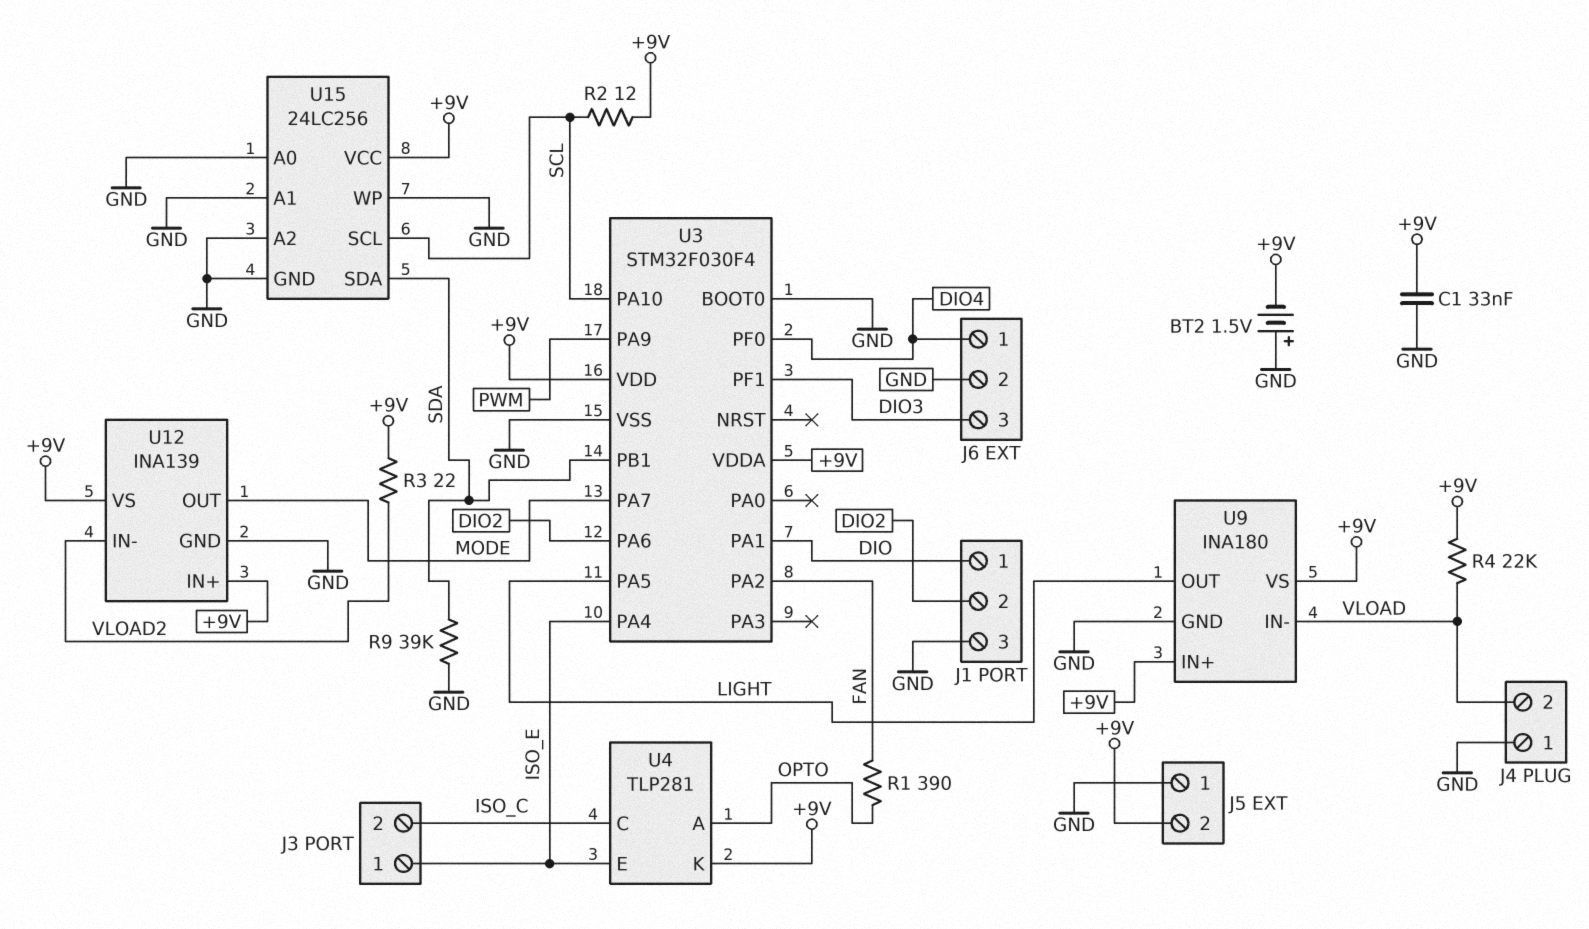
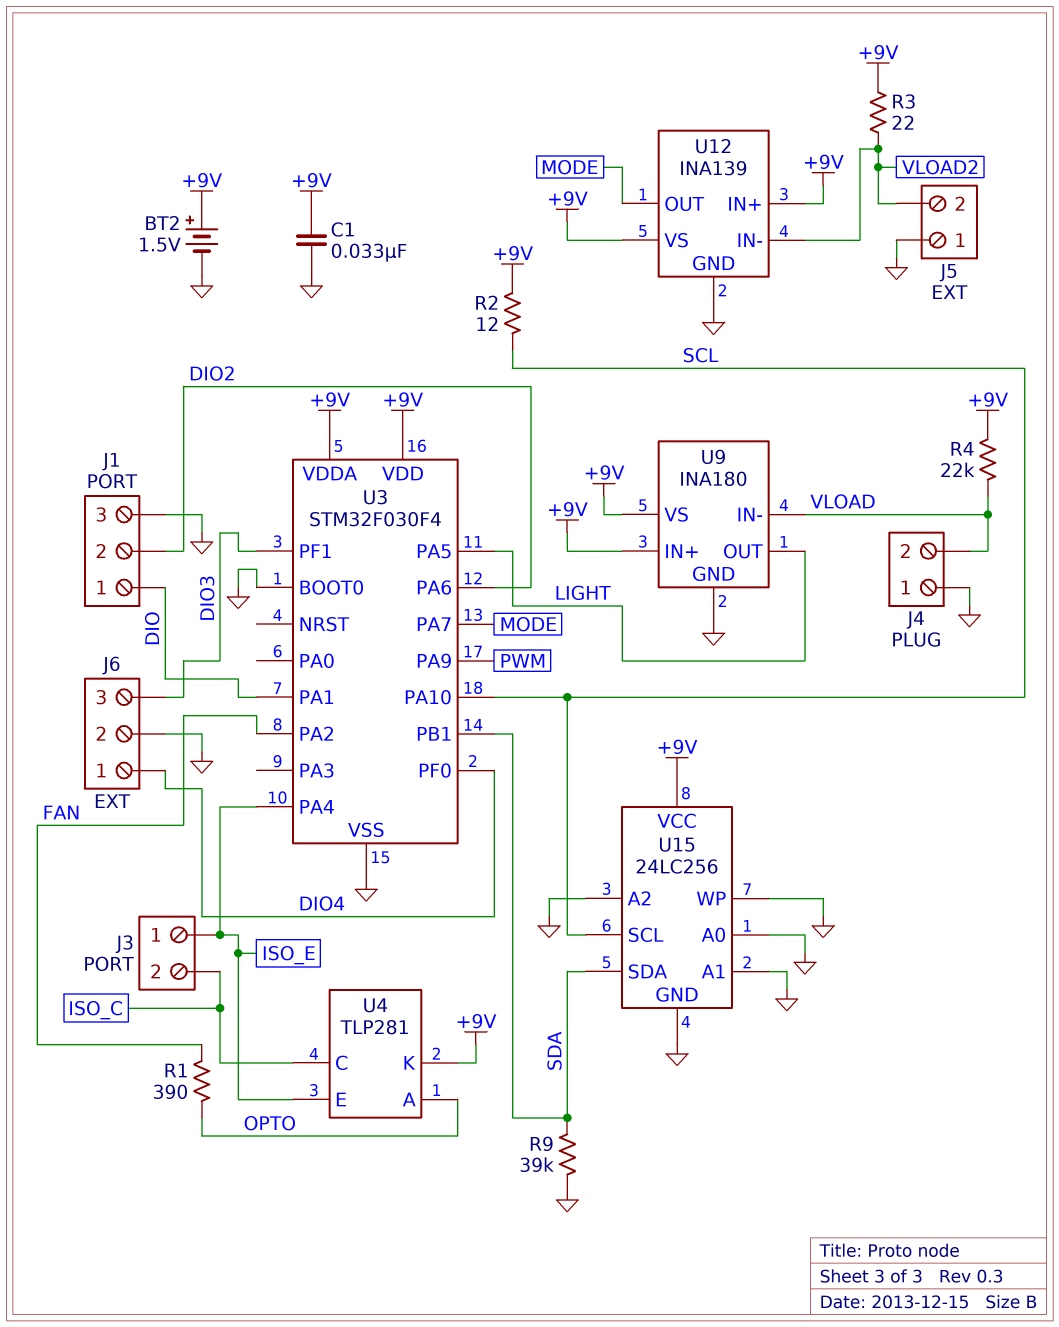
BT2: 1.5V (plus GND, minus +9V) -> 1.5V (plus +9V, minus GND)
J5 pin 2: +9V -> VLOAD2

